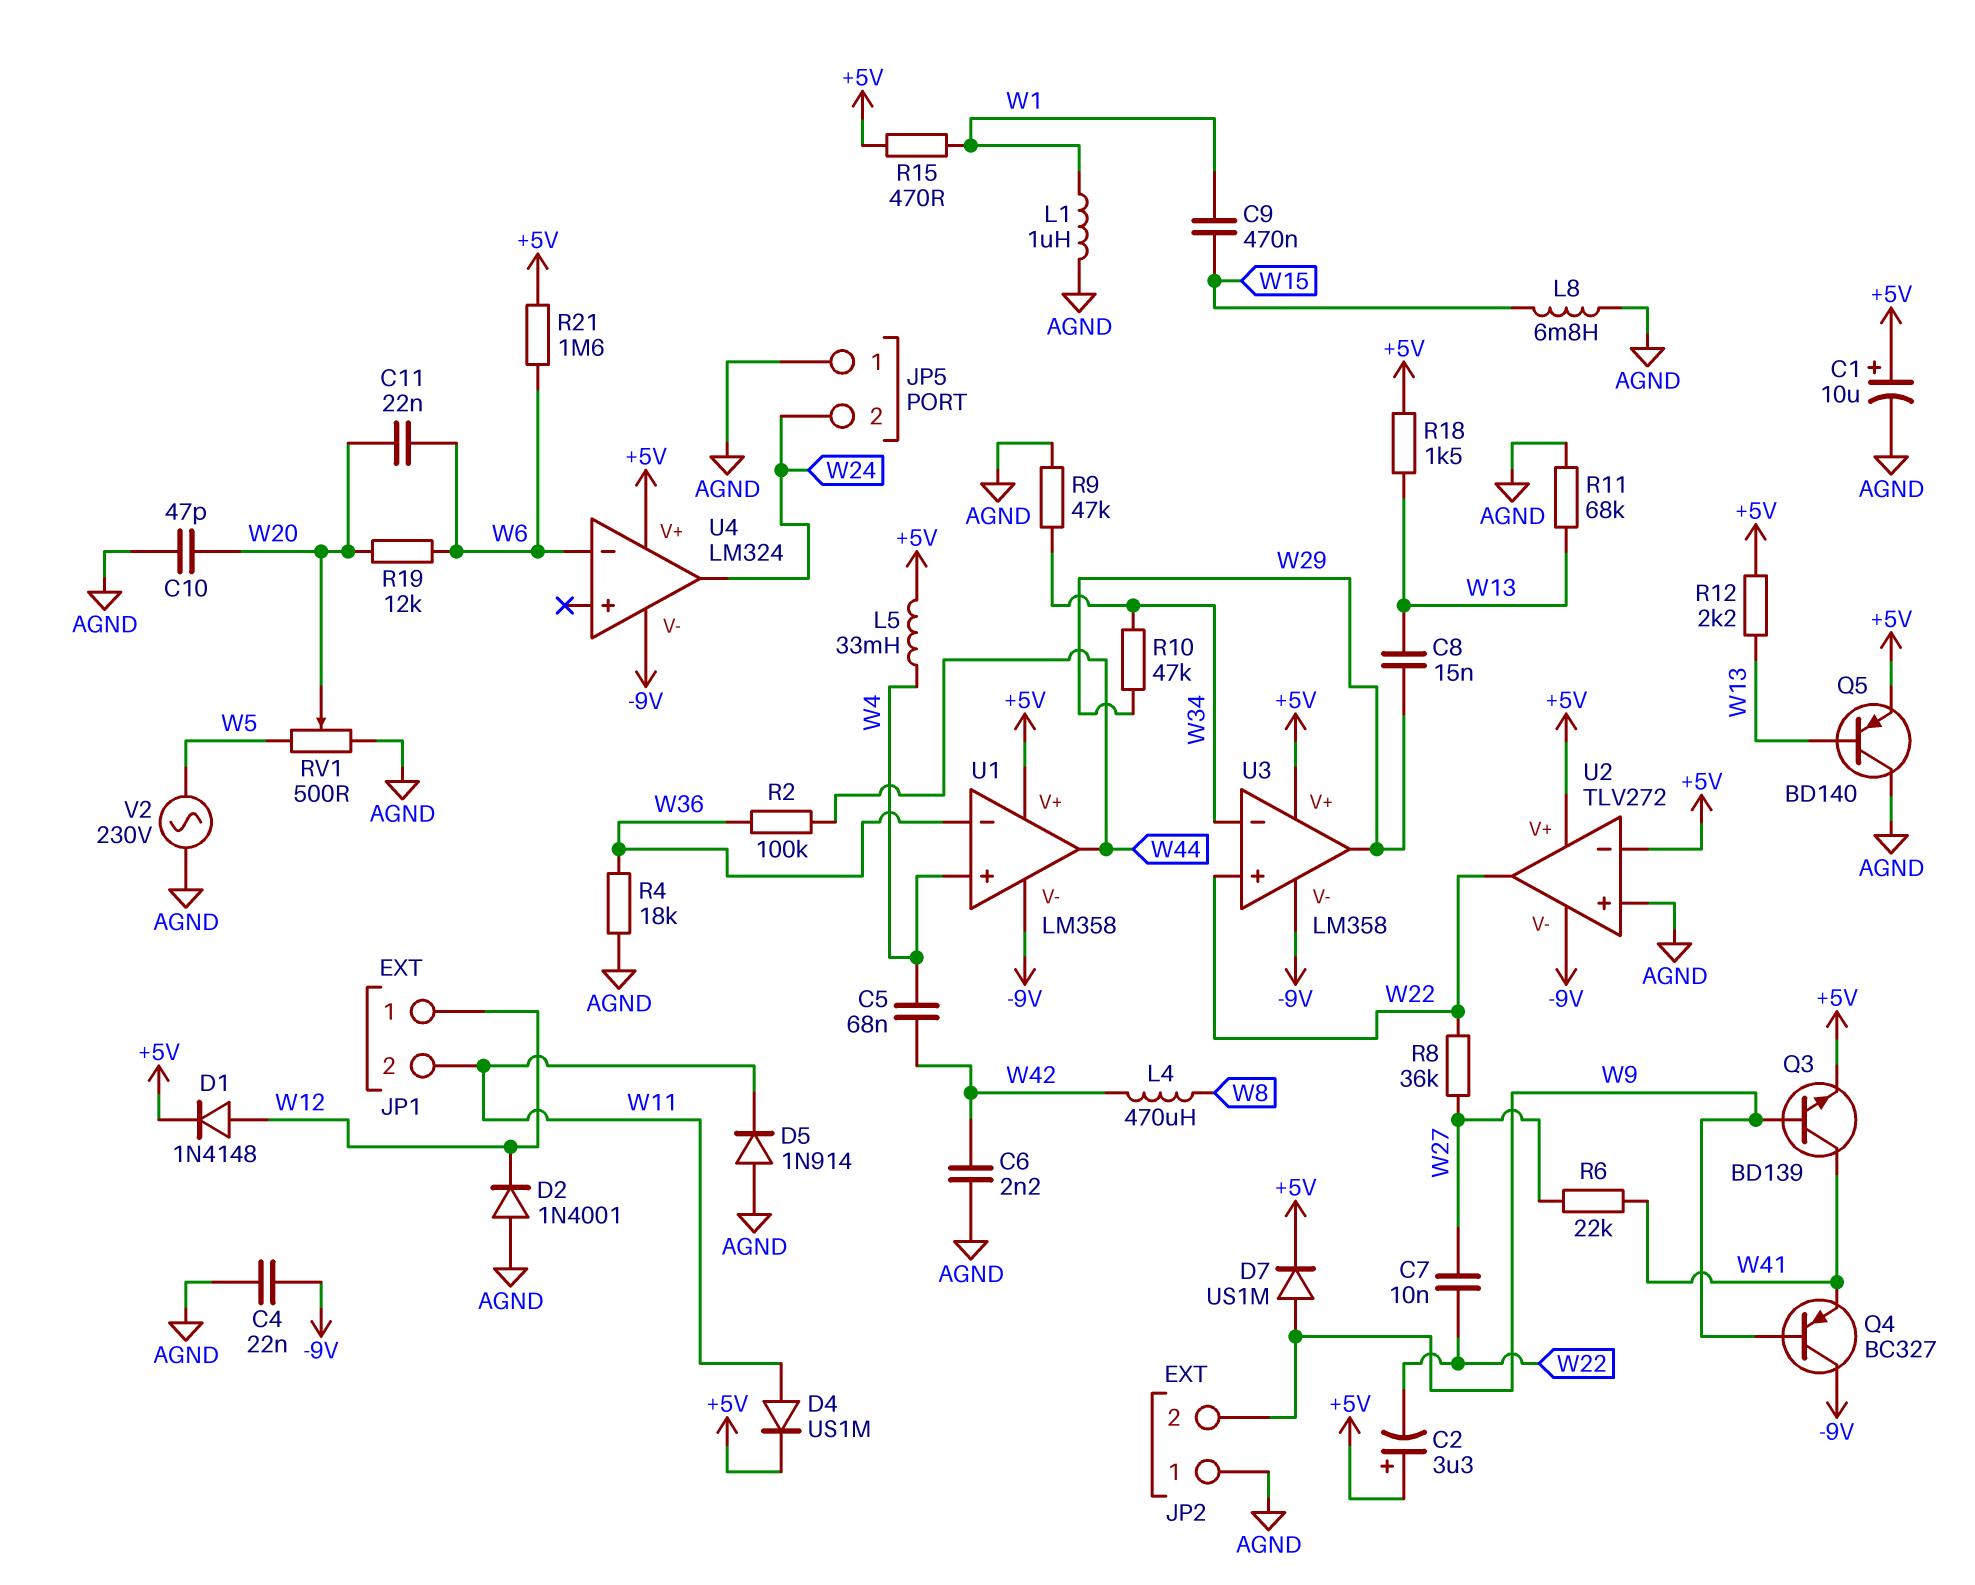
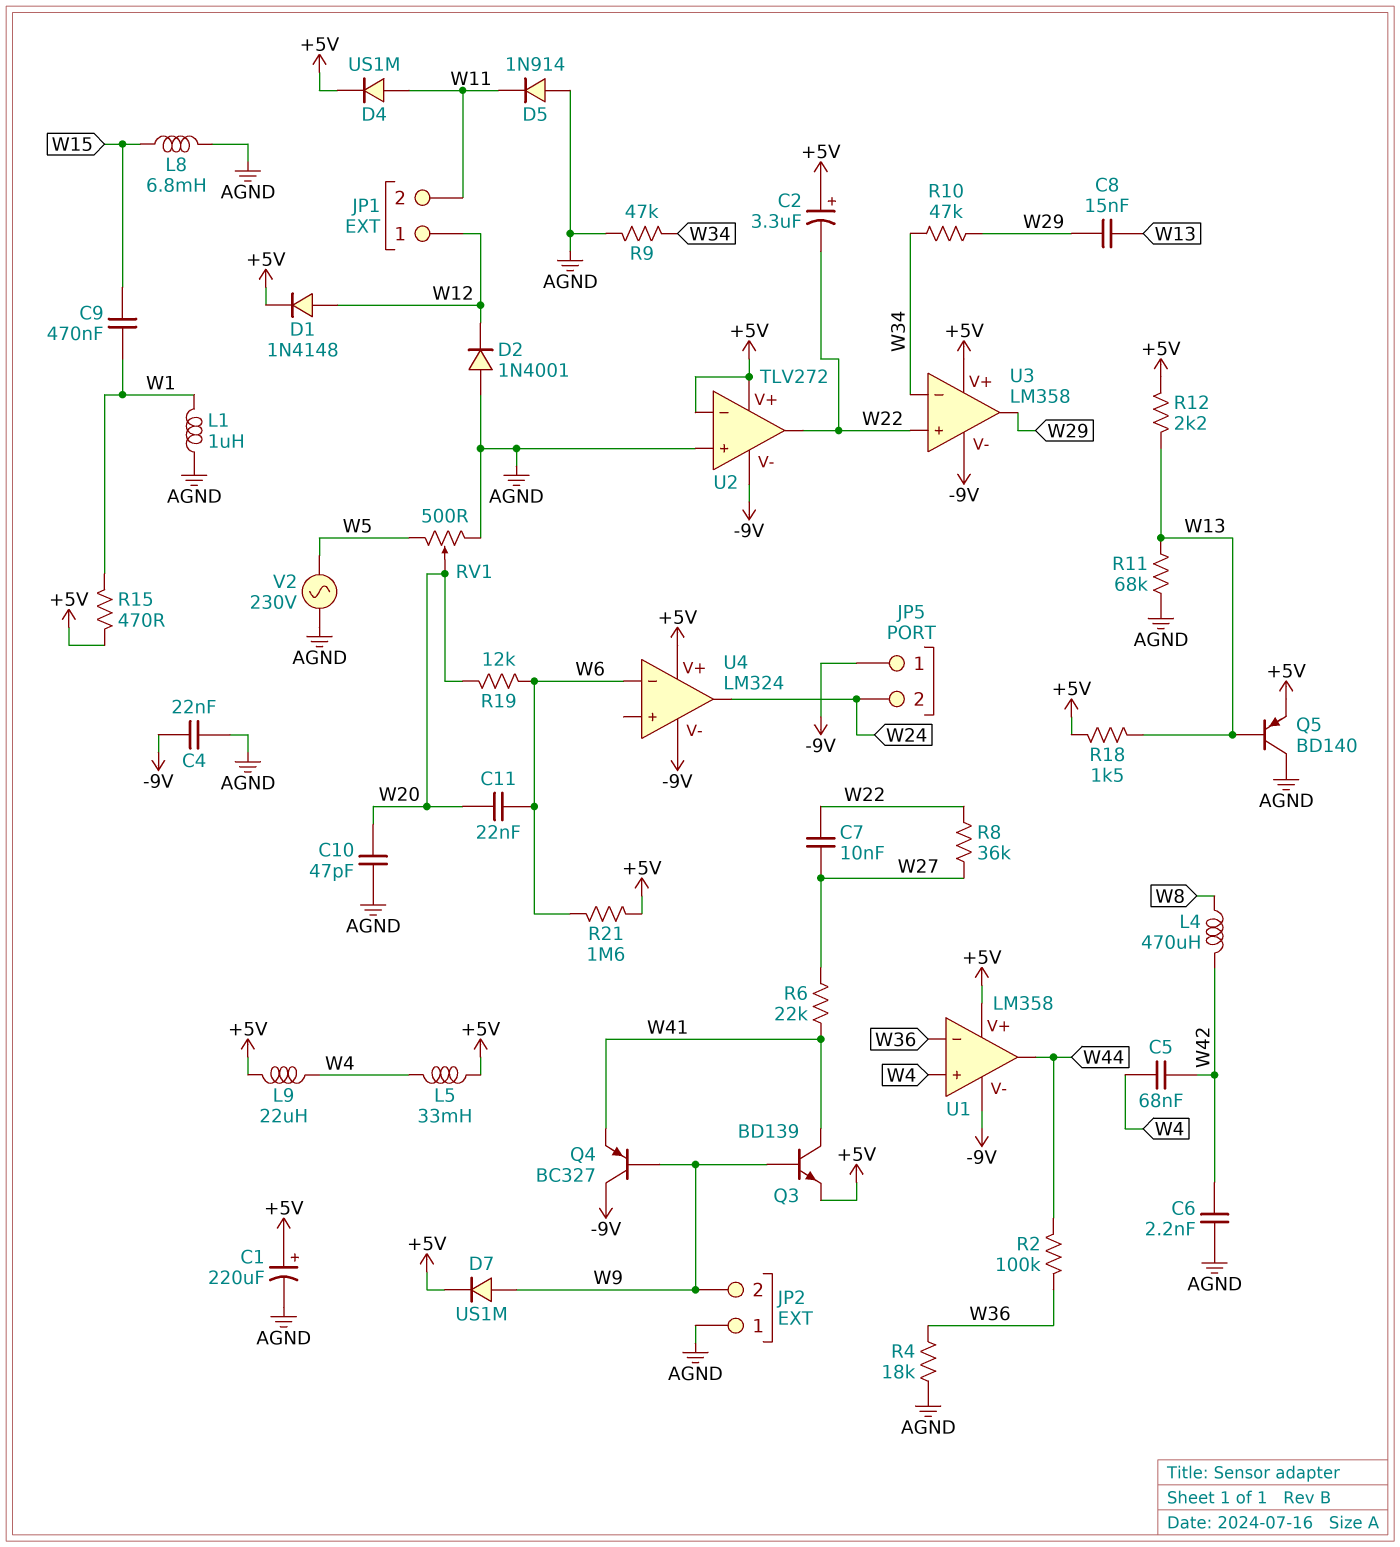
C1: 10uF (plus +5V, minus AGND) -> 220uF (plus +5V, minus AGND)
JP5 pin 1: AGND -> -9V
L9: none -> 22uH (+5V, W4)

